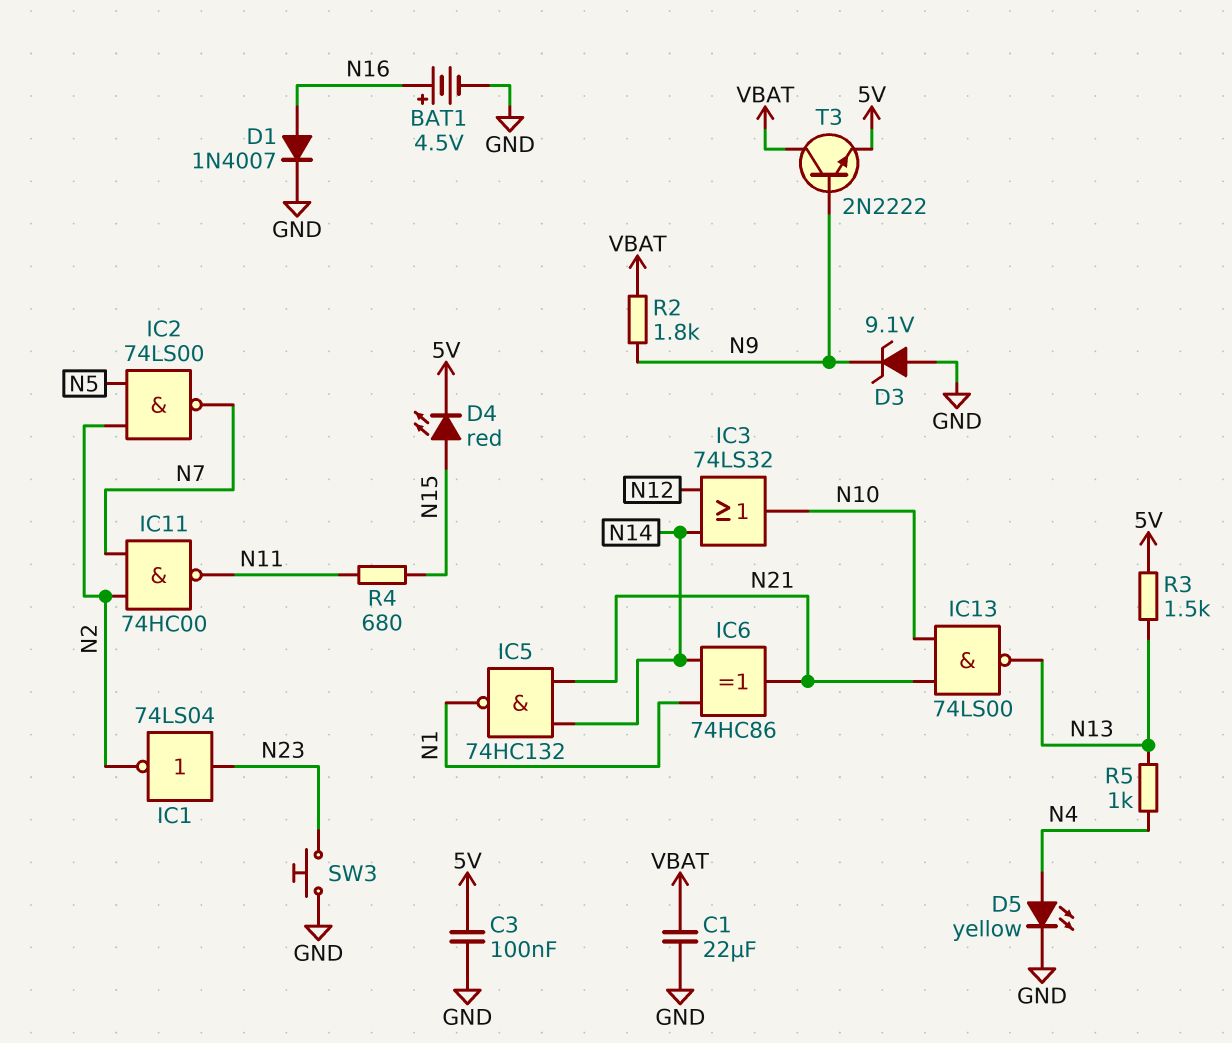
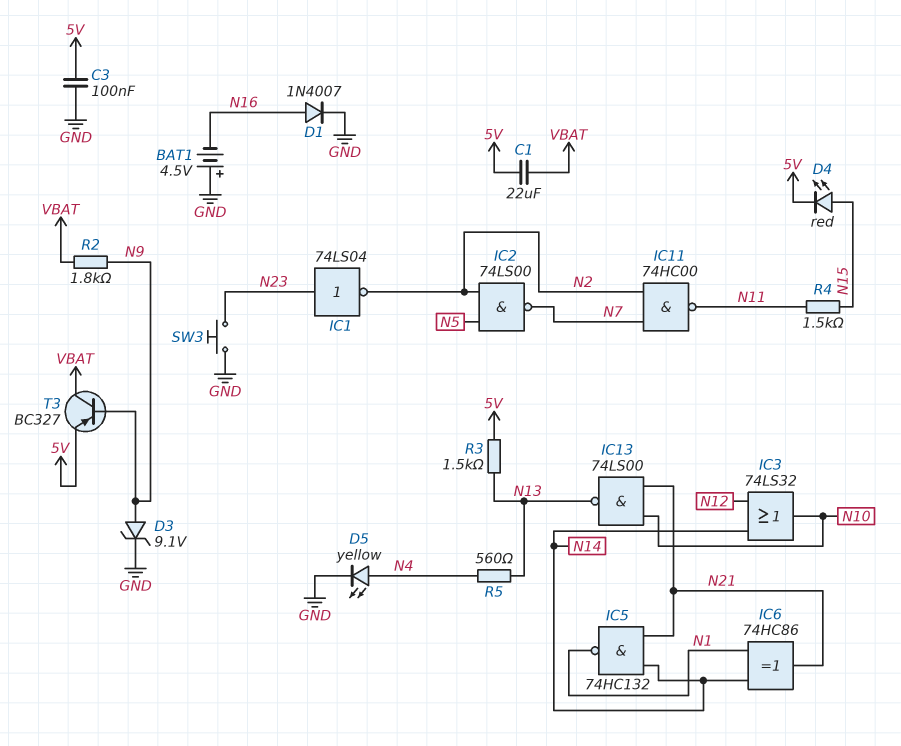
BAT1: 4.5V (plus N16, minus GND) -> 4.5V (plus GND, minus N16)
C1: 22uF (GND, VBAT) -> 22uF (5V, VBAT)
D3: zener 9.1V (A GND, K N9) -> zener 9.1V (A N9, K GND)
R4: 680 (N11, N15) -> 1.5k (N11, N15)
R5: 1k (N4, N13) -> 560 (N4, N13)
T3: NPN 2N2222 (B N9, C VBAT, E 5V) -> PNP BC327 (B N9, C VBAT, E 5V)

